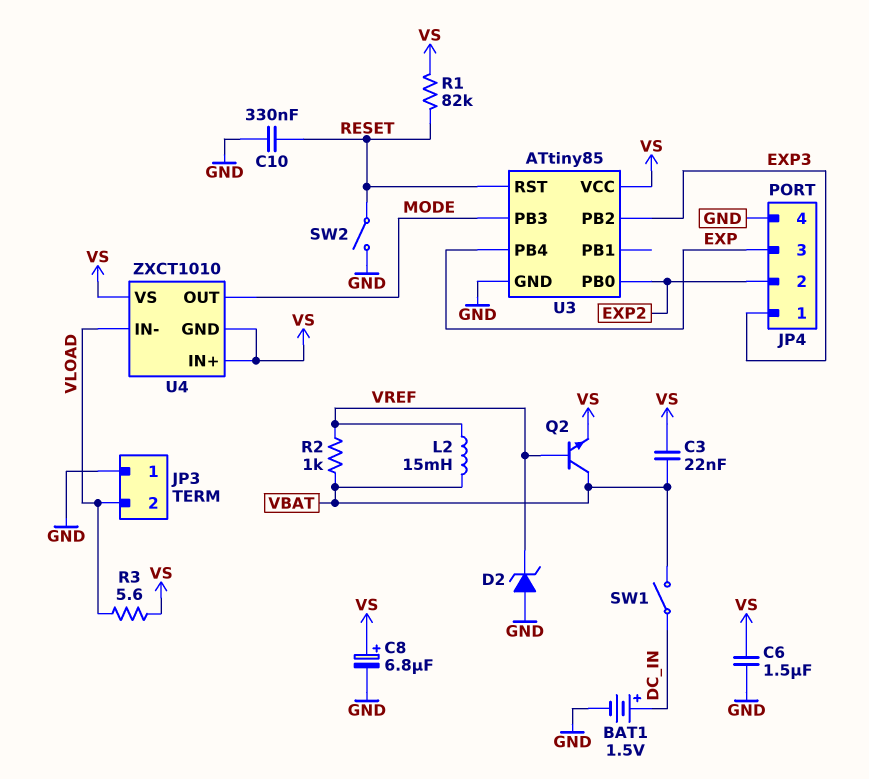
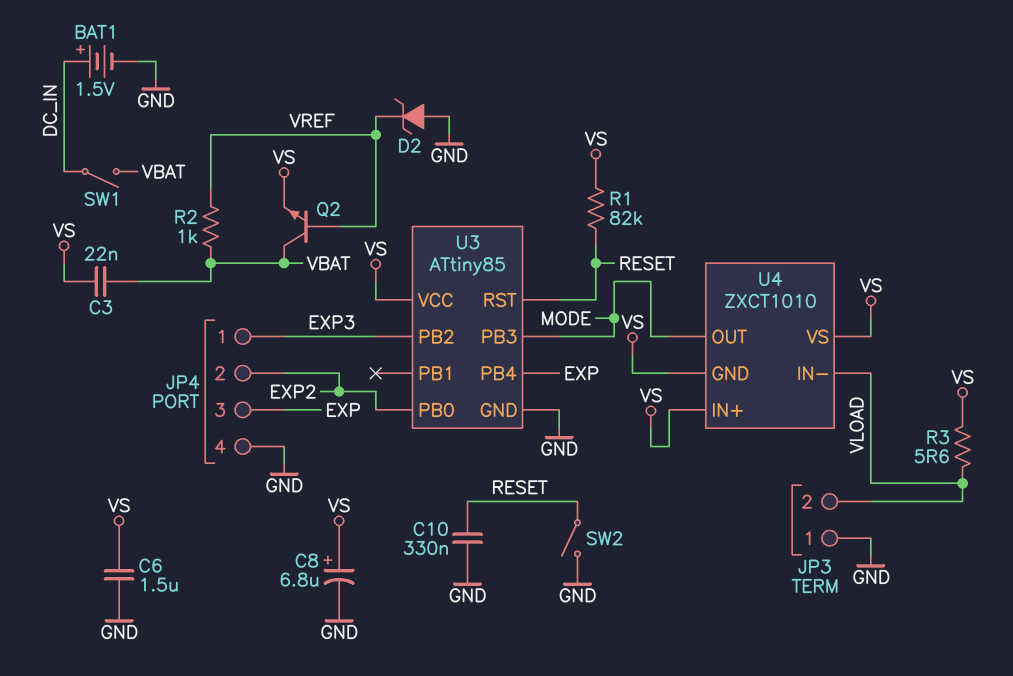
L2: 15mH (VBAT, VREF) -> none

